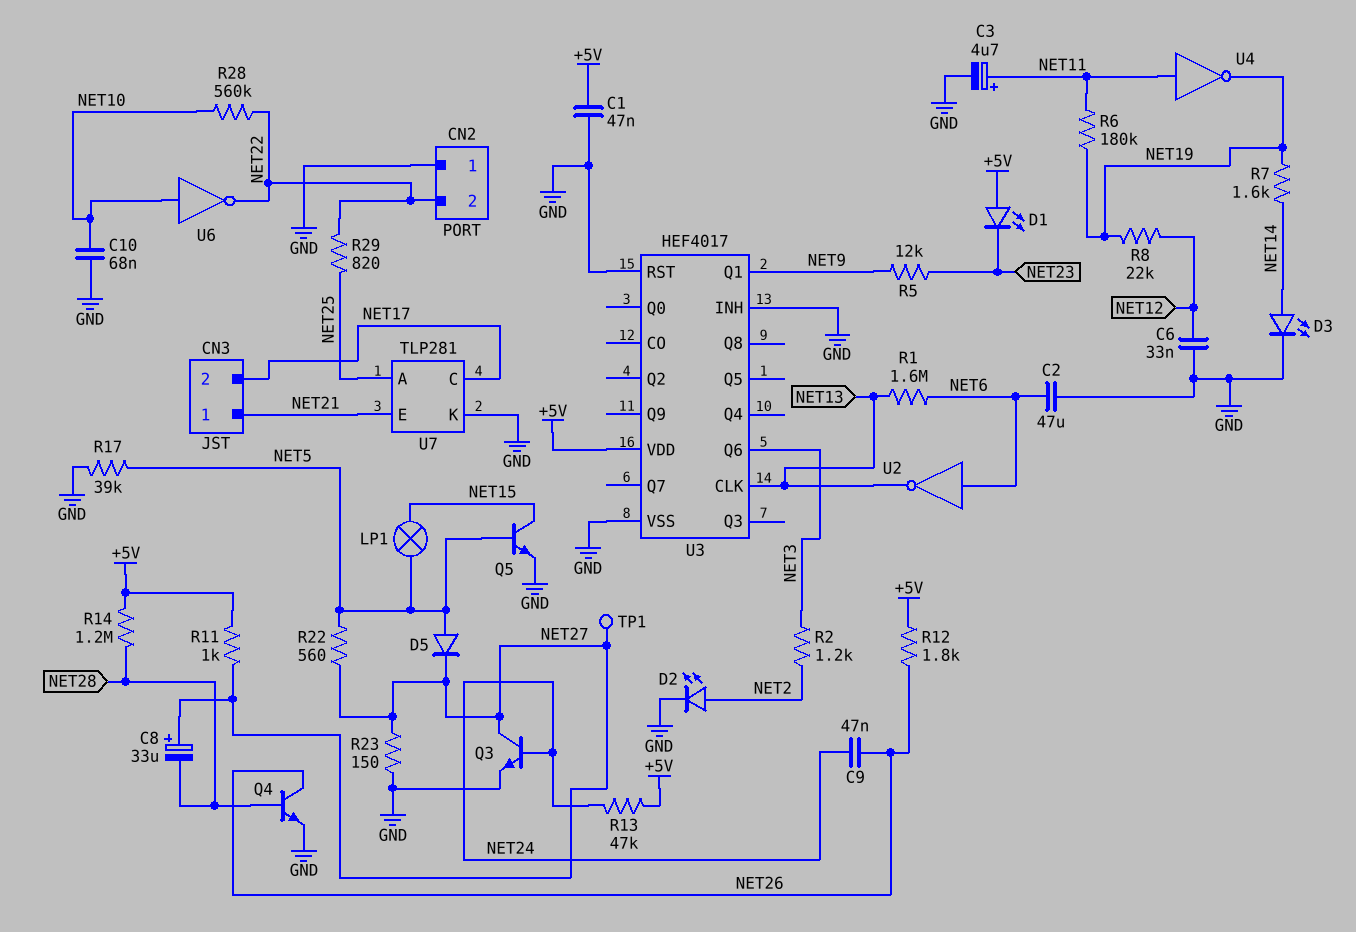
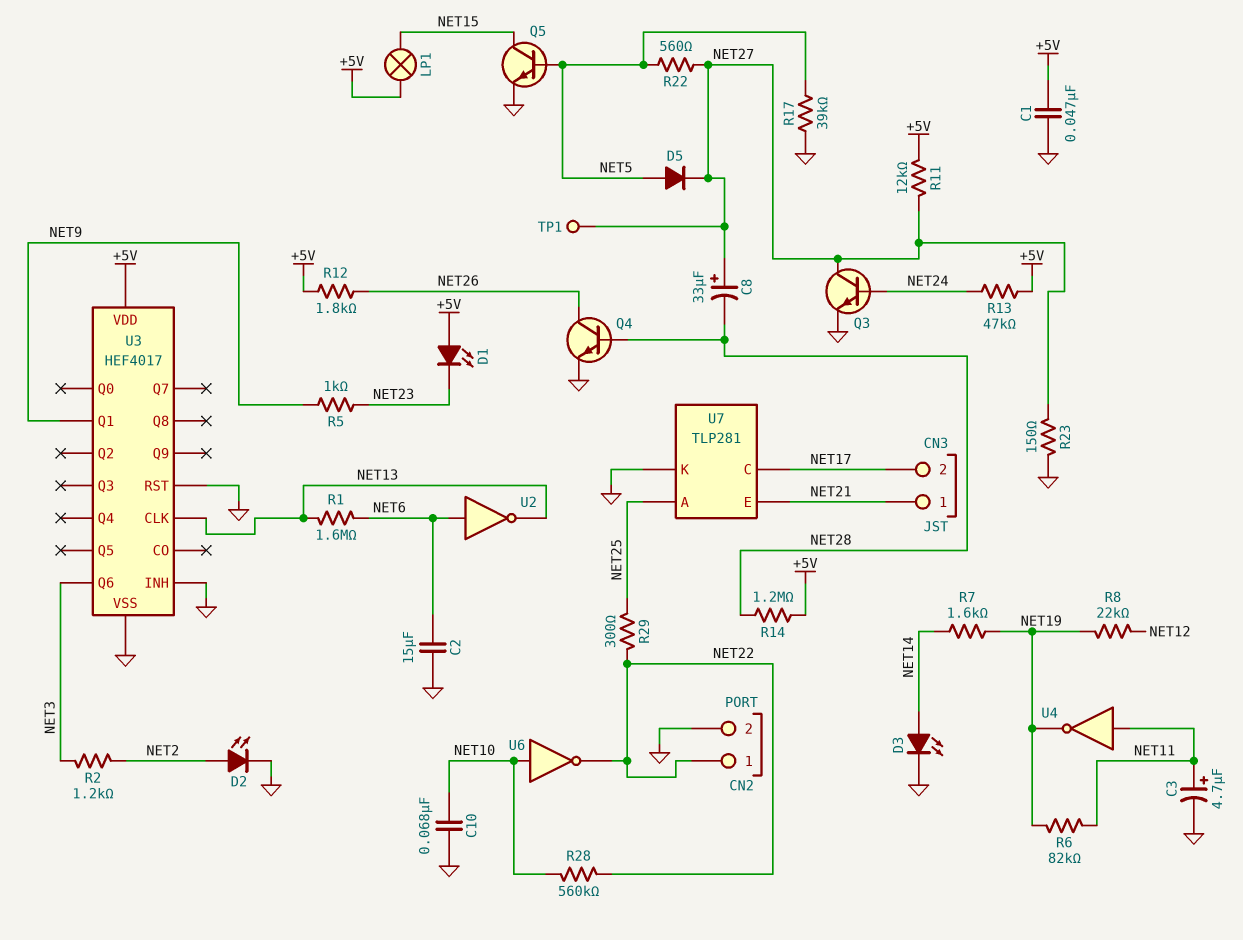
C2: 47uF (GND, NET6) -> 15uF (GND, NET6)
C6: 33nF (GND, NET12) -> none
C9: 47nF (NET24, NET26) -> none
CN2 pin 1: GND -> NET22
CN2 pin 2: NET22 -> GND
LP1: lamp (NET5, NET15) -> lamp (+5V, NET15)
R5: 12k (NET9, NET23) -> 1k (NET9, NET23)
R6: 180k (NET11, NET19) -> 82k (NET11, NET19)
R11: 1k (+5V, NET27) -> 12k (+5V, NET27)
R29: 820 (NET22, NET25) -> 300 (NET22, NET25)

